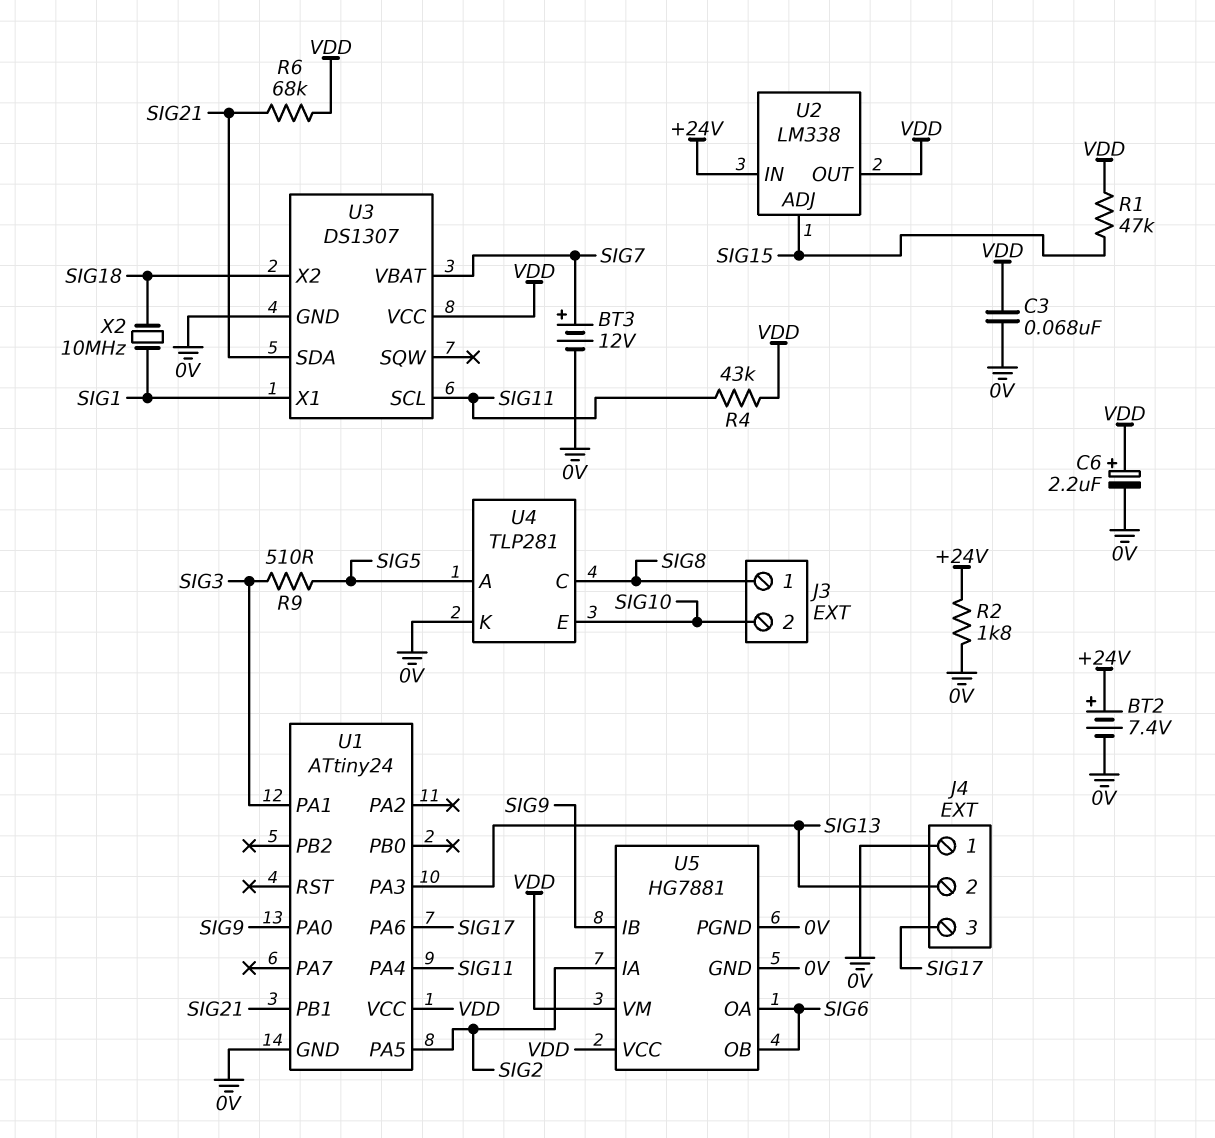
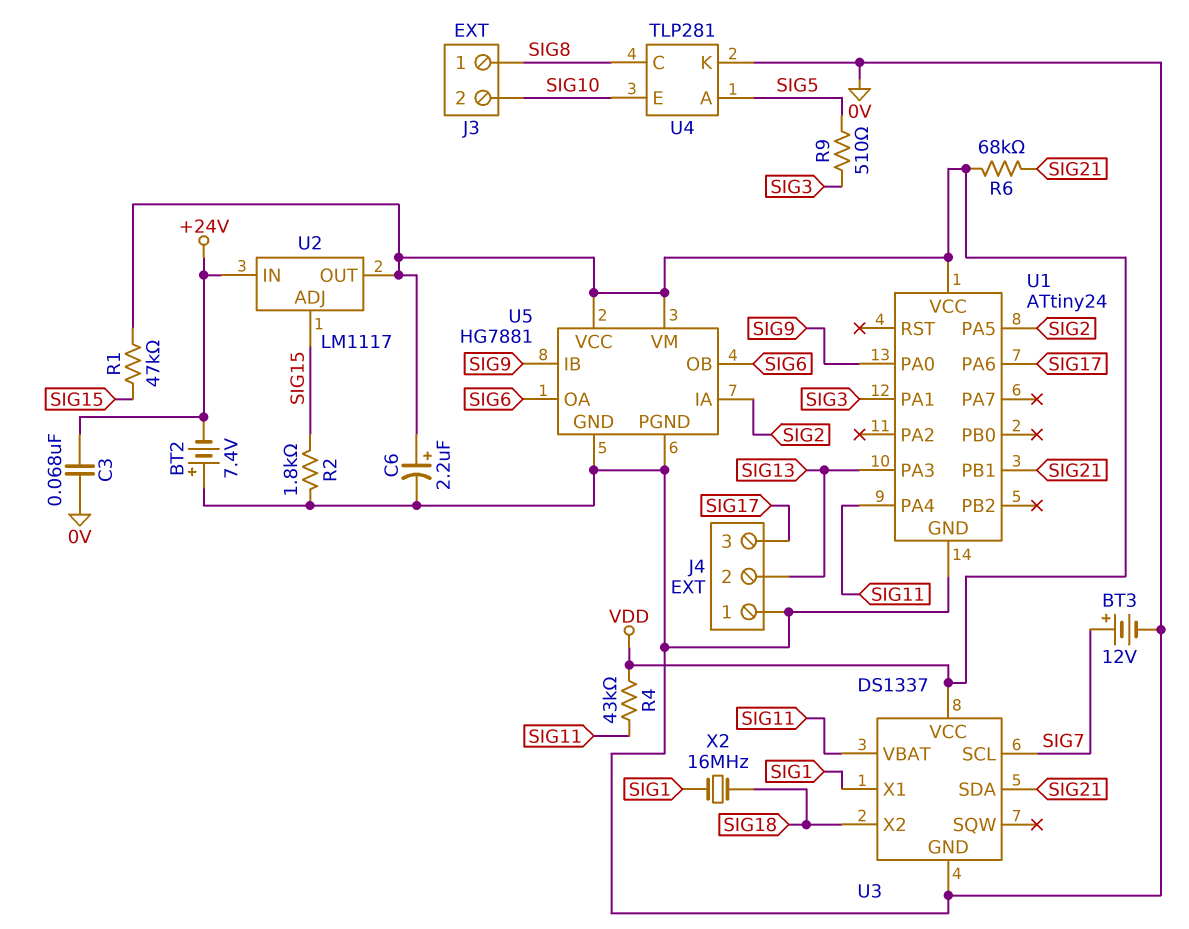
BT2: 7.4V (plus +24V, minus 0V) -> 7.4V (plus 0V, minus +24V)
C3: 68nF (0V, VDD) -> 68nF (+24V, 0V)
R2: 1.8k (+24V, 0V) -> 1.8k (0V, SIG15)
U2: LM338 -> LM1117
U3: DS1307 -> DS1337
U3 pin SCL: SIG11 -> SIG7
U3 pin VBAT: SIG7 -> SIG11
X2: 10MHz (SIG1, SIG18) -> 16MHz (SIG1, SIG18)

